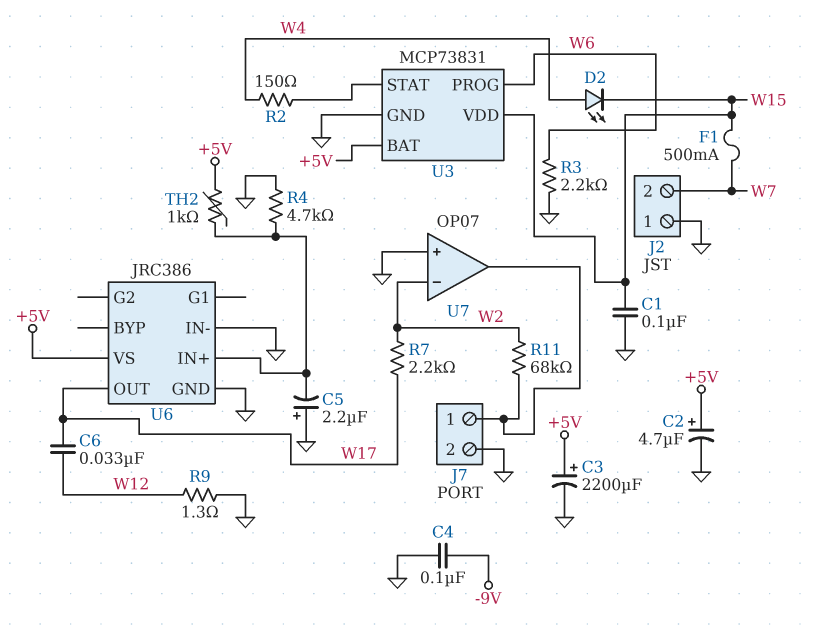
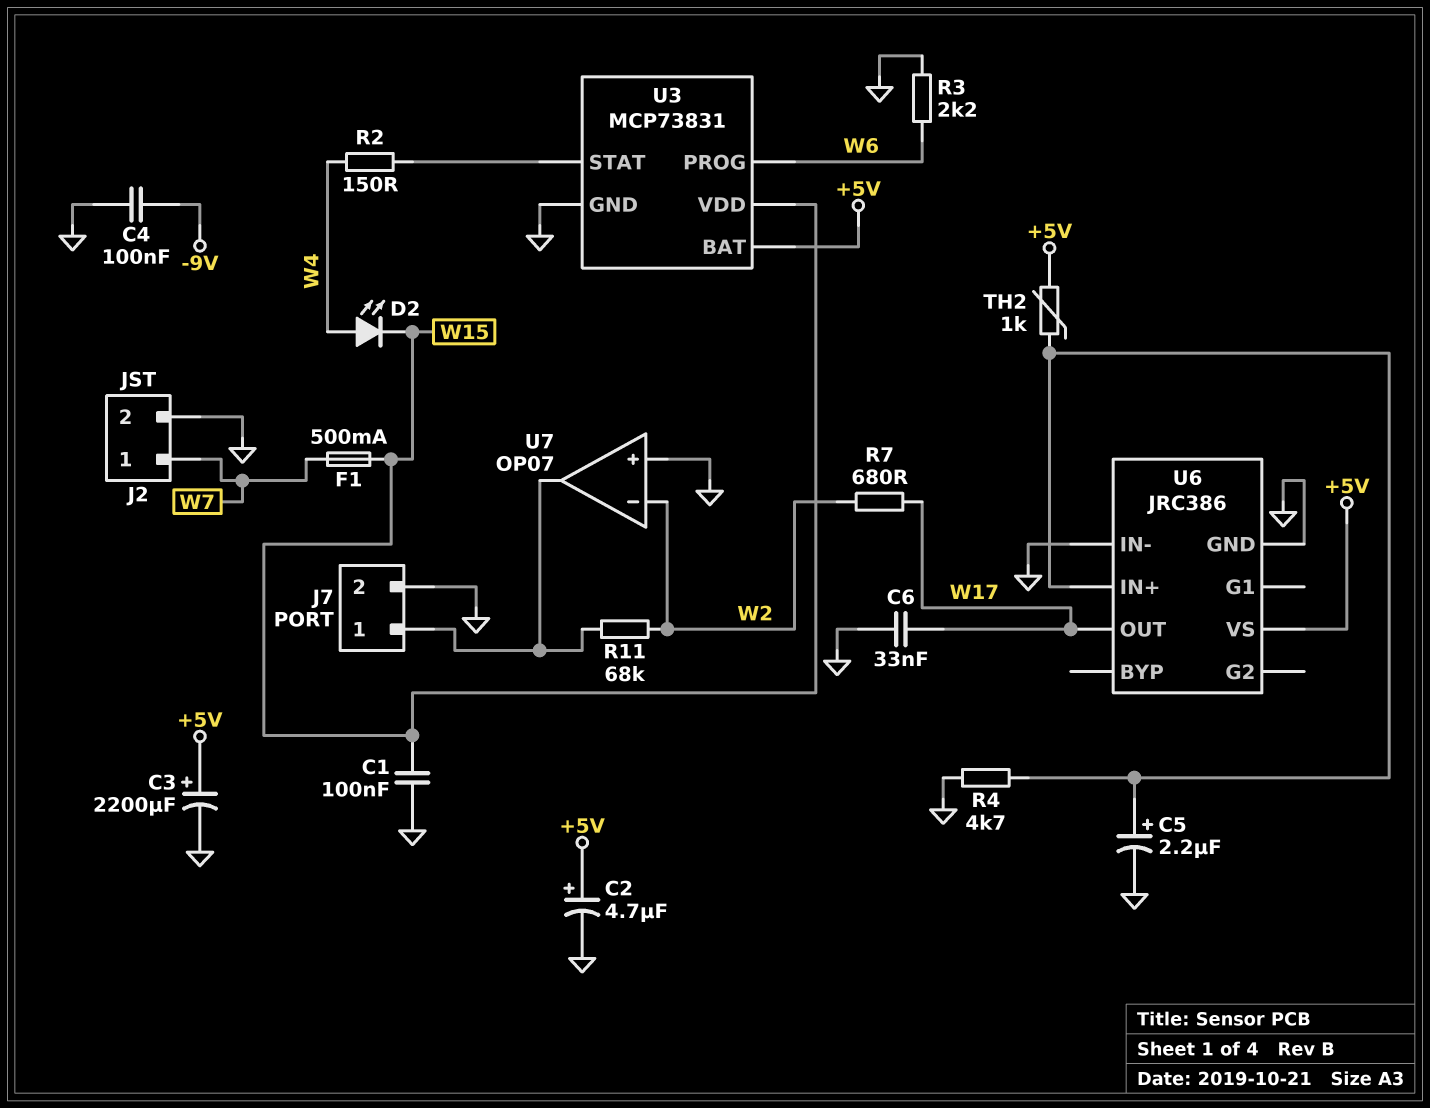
C5: 2.2uF (plus GND, minus U6/IN+) -> 2.2uF (plus U6/IN+, minus GND)
C6: 33nF (W12, W17) -> 33nF (GND, W17)
J2 pin 1: GND -> W7
J2 pin 2: W7 -> GND
R7: 2.2k (W2, W17) -> 680 (W2, W17)
R9: 1.3 (GND, W12) -> none

